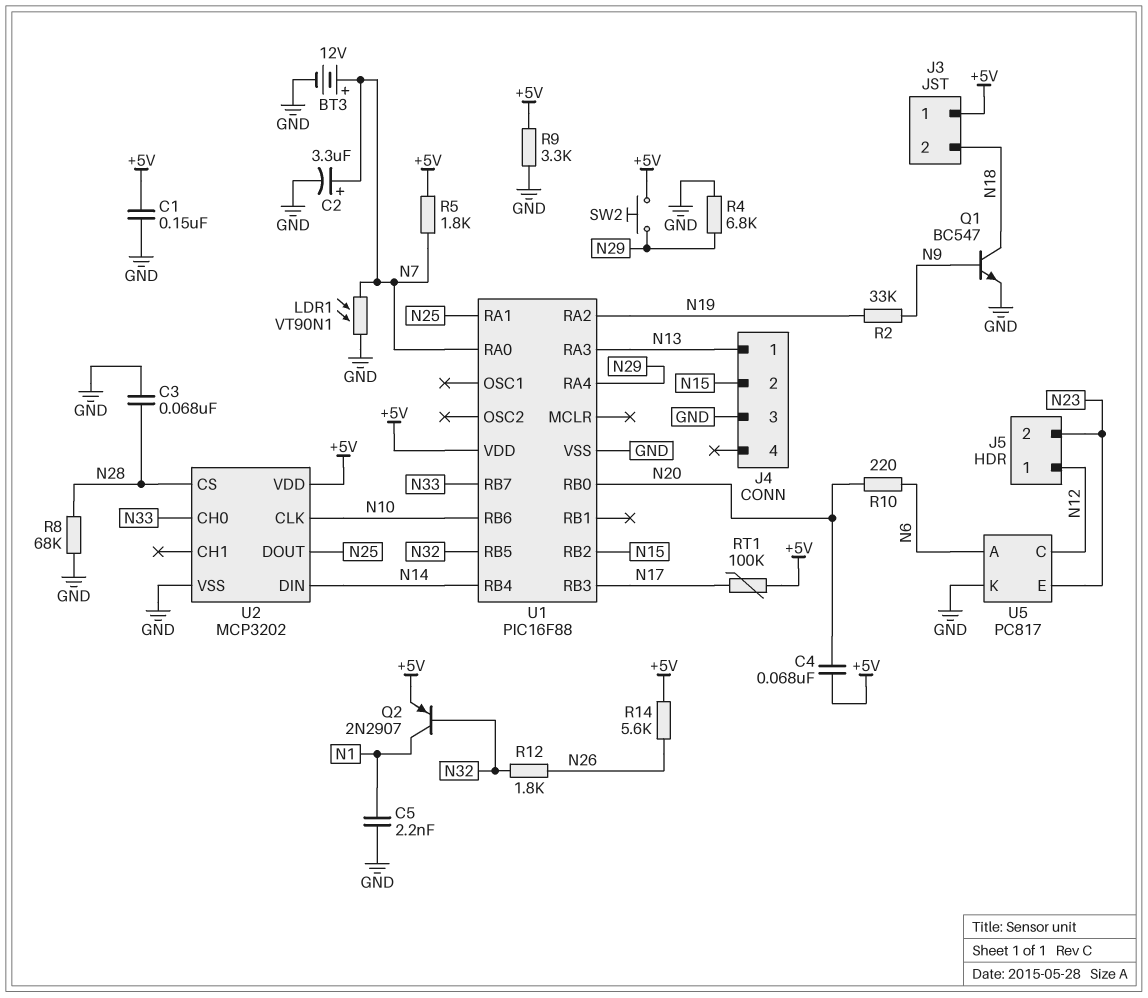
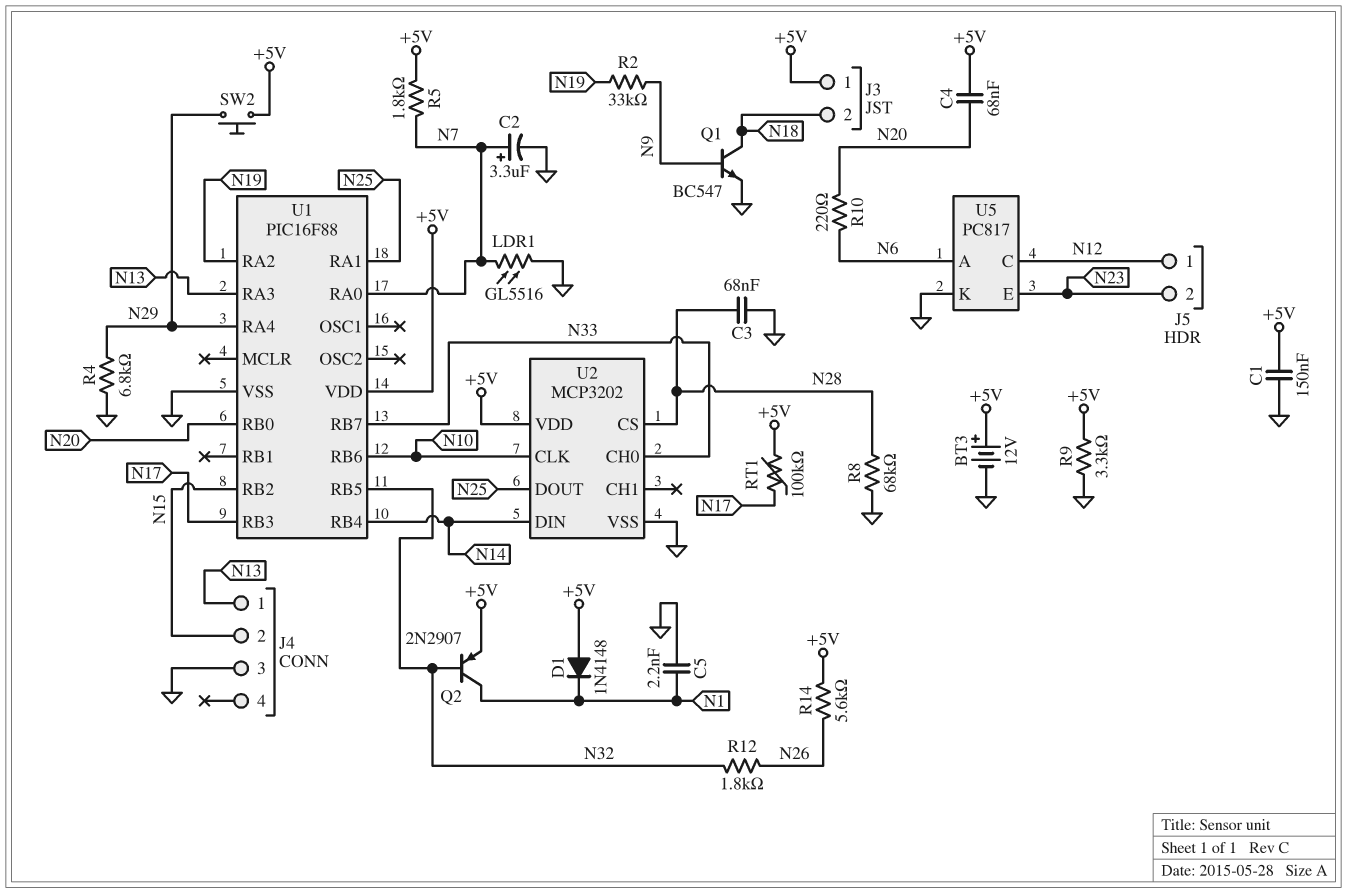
BT3: 12V (plus N7, minus GND) -> 12V (plus +5V, minus GND)
D1: none -> diode 1N4148 (A +5V, K N1)
LDR1: VT90N1 (GND, N7) -> GL5516 (GND, N7)

